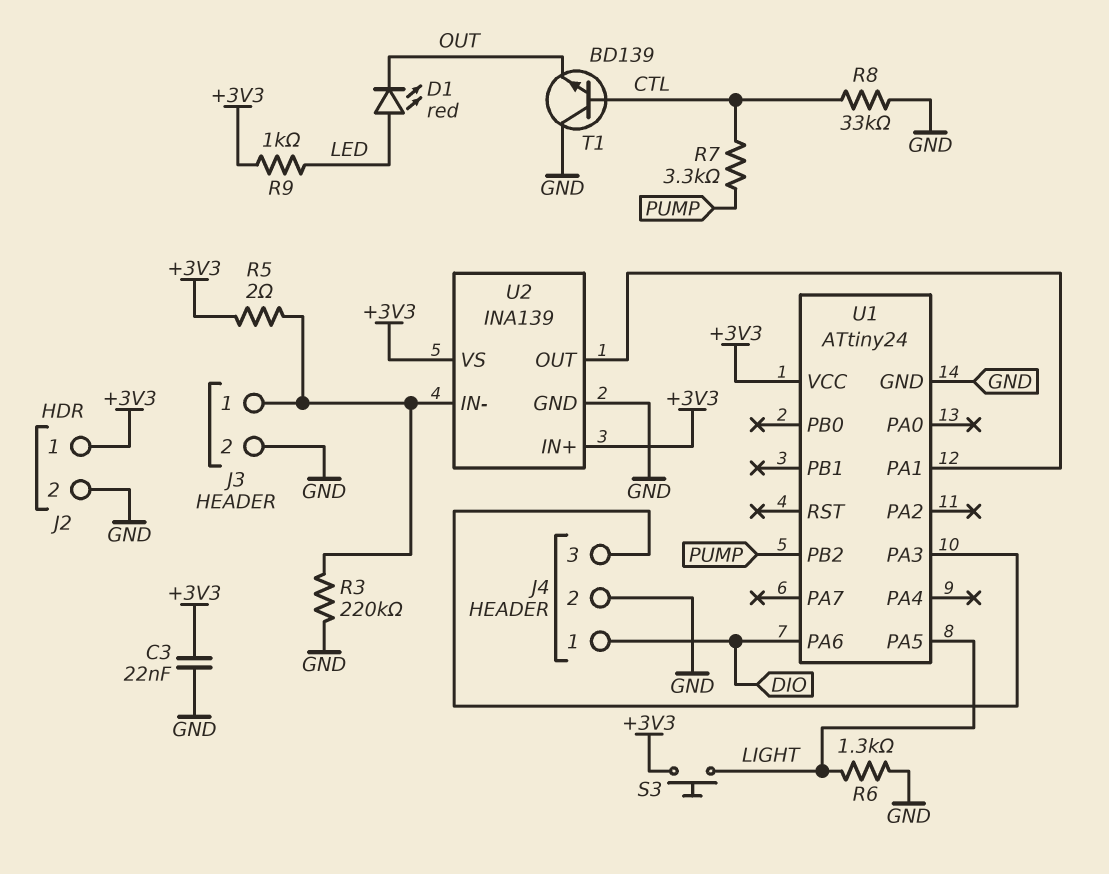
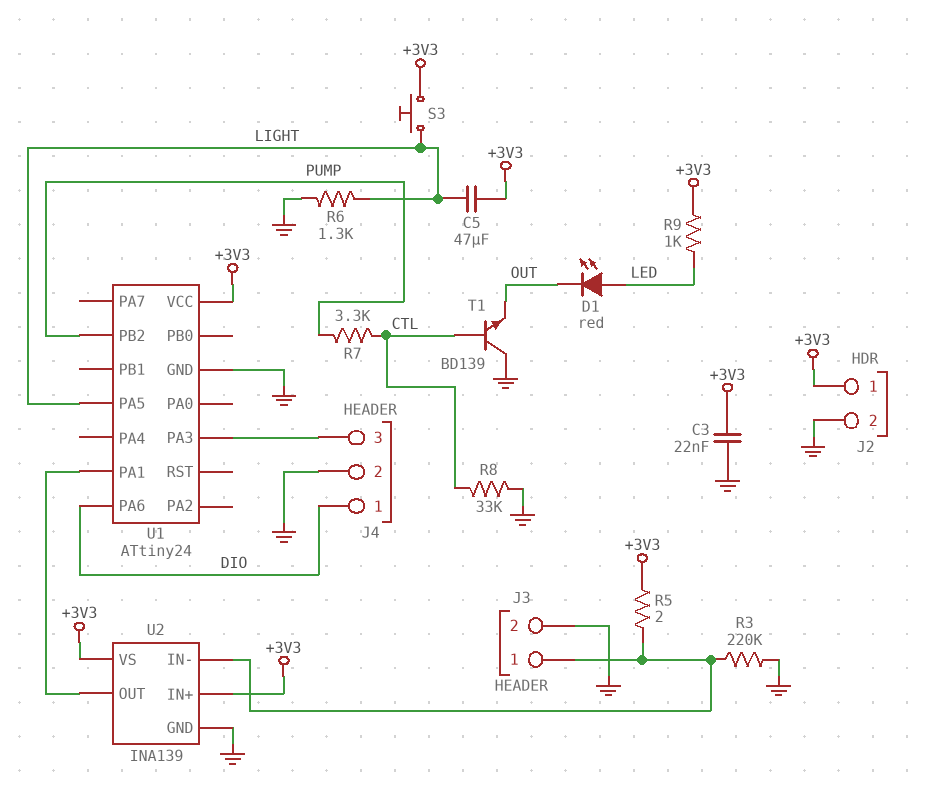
C5: none -> 47uF (+3V3, LIGHT)

